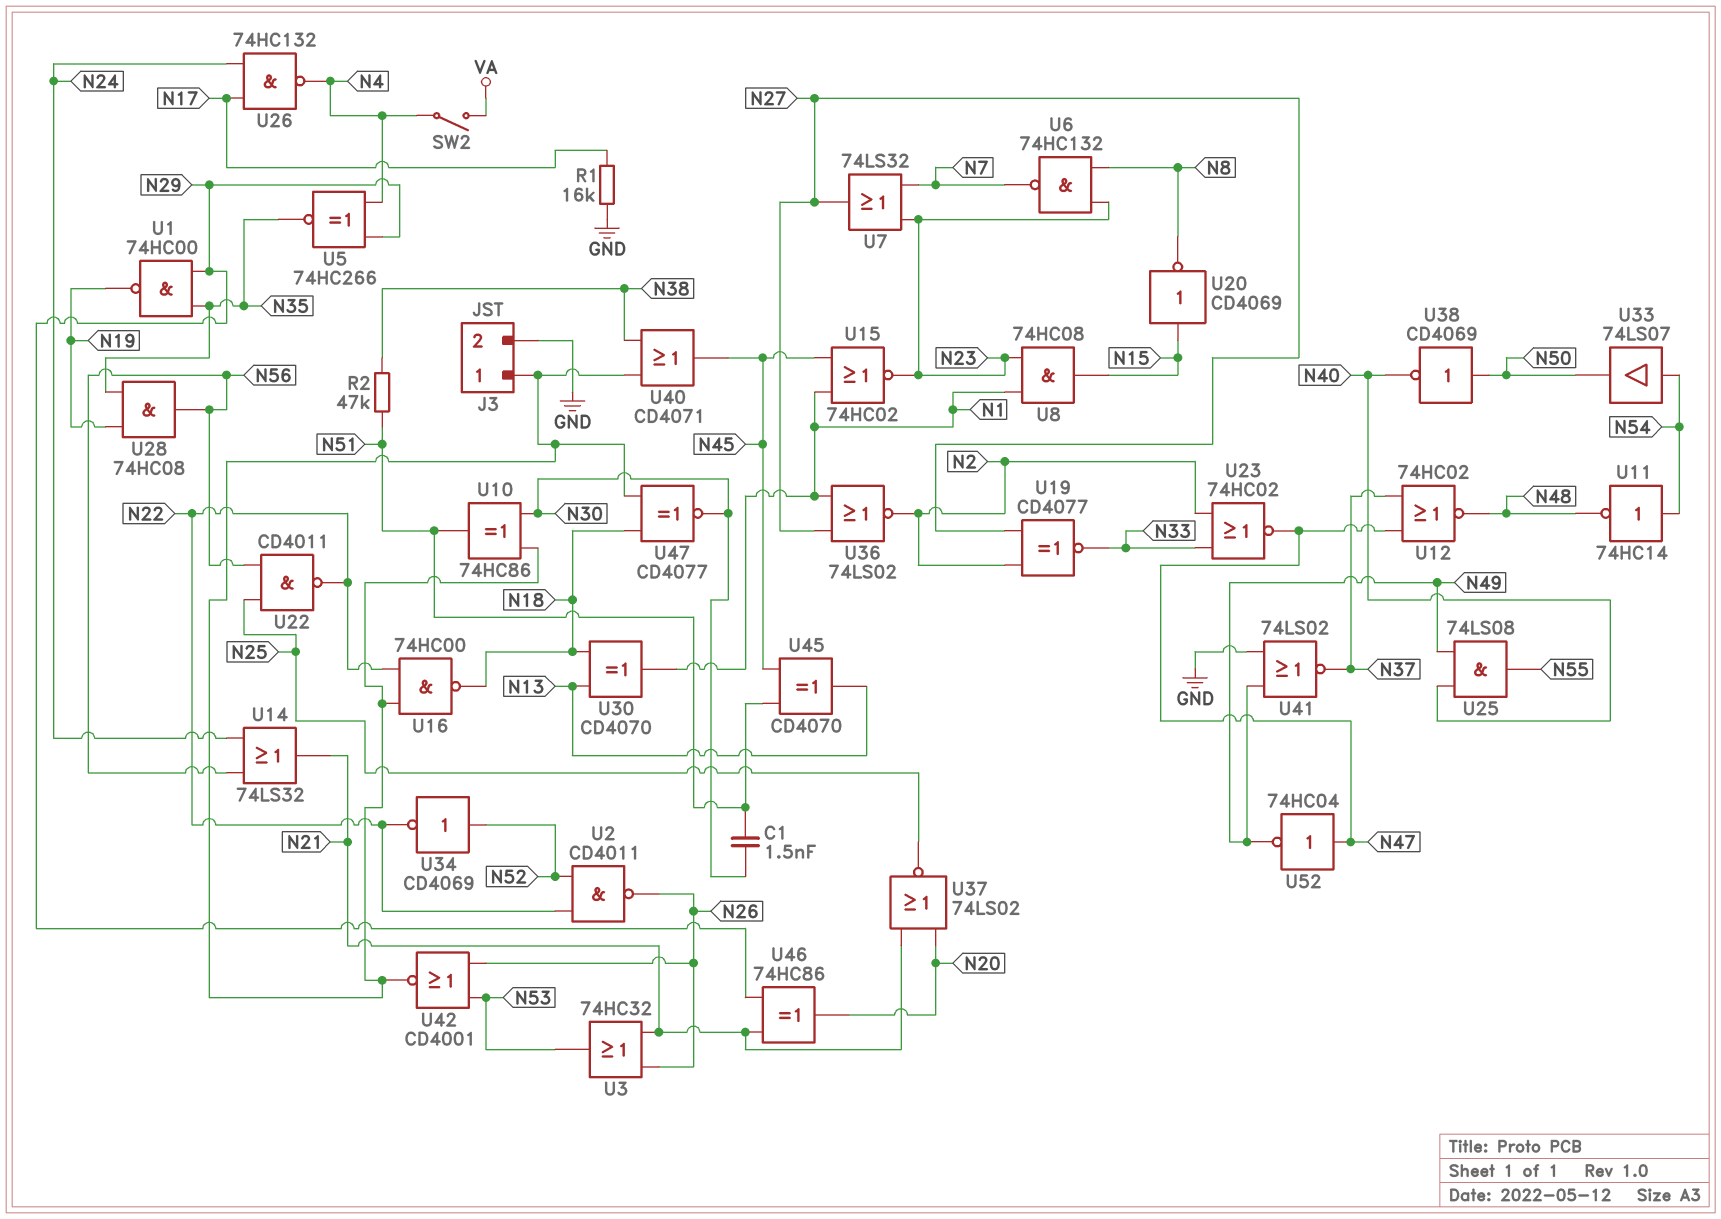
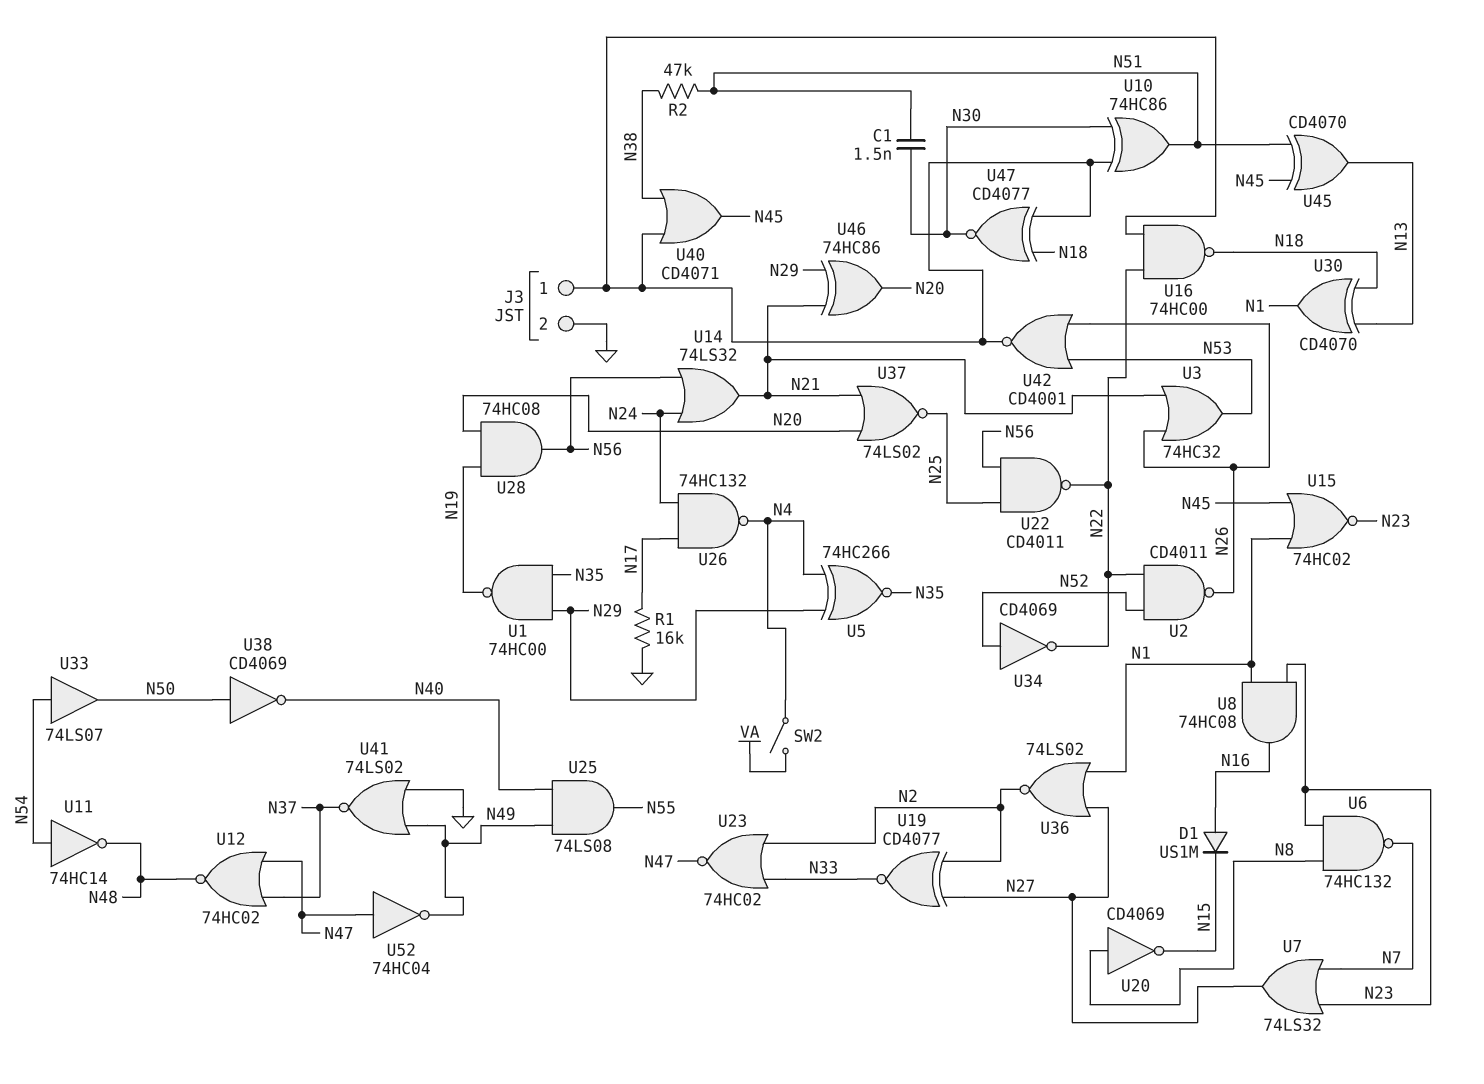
D1: none -> diode US1M (A N16, K N15)
U8: AND 74HC08 (in N1, in N23, out N15) -> AND 74HC08 (in N1, in N23, out N16)
U20: NOT CD4069 (in N15, out N8) -> NOT CD4069 (in N8, out N15)
U28: AND 74HC08 (in N19, in N35, out N56) -> AND 74HC08 (in N19, in N20, out N56)

